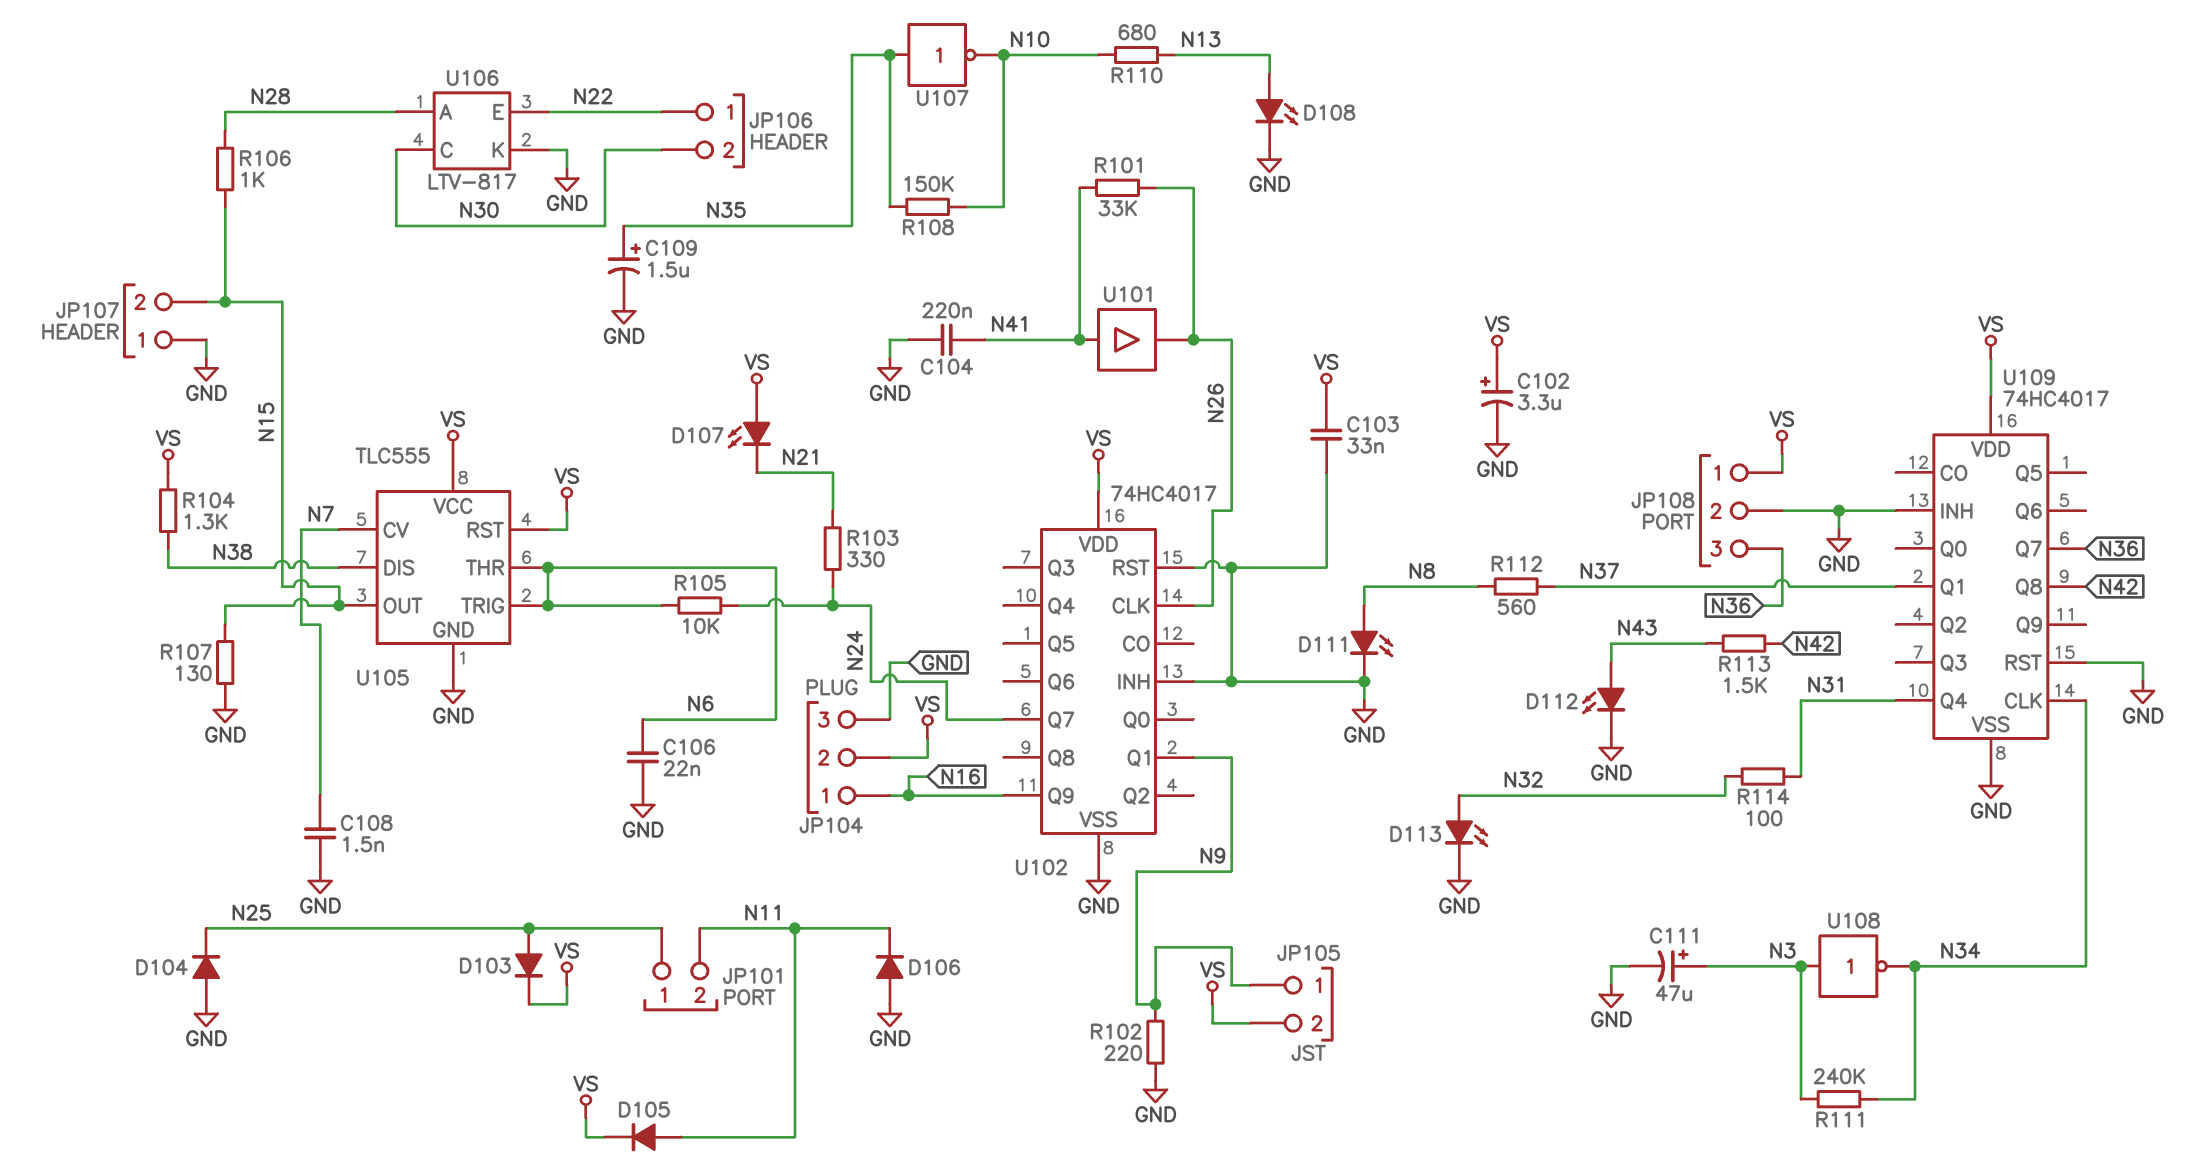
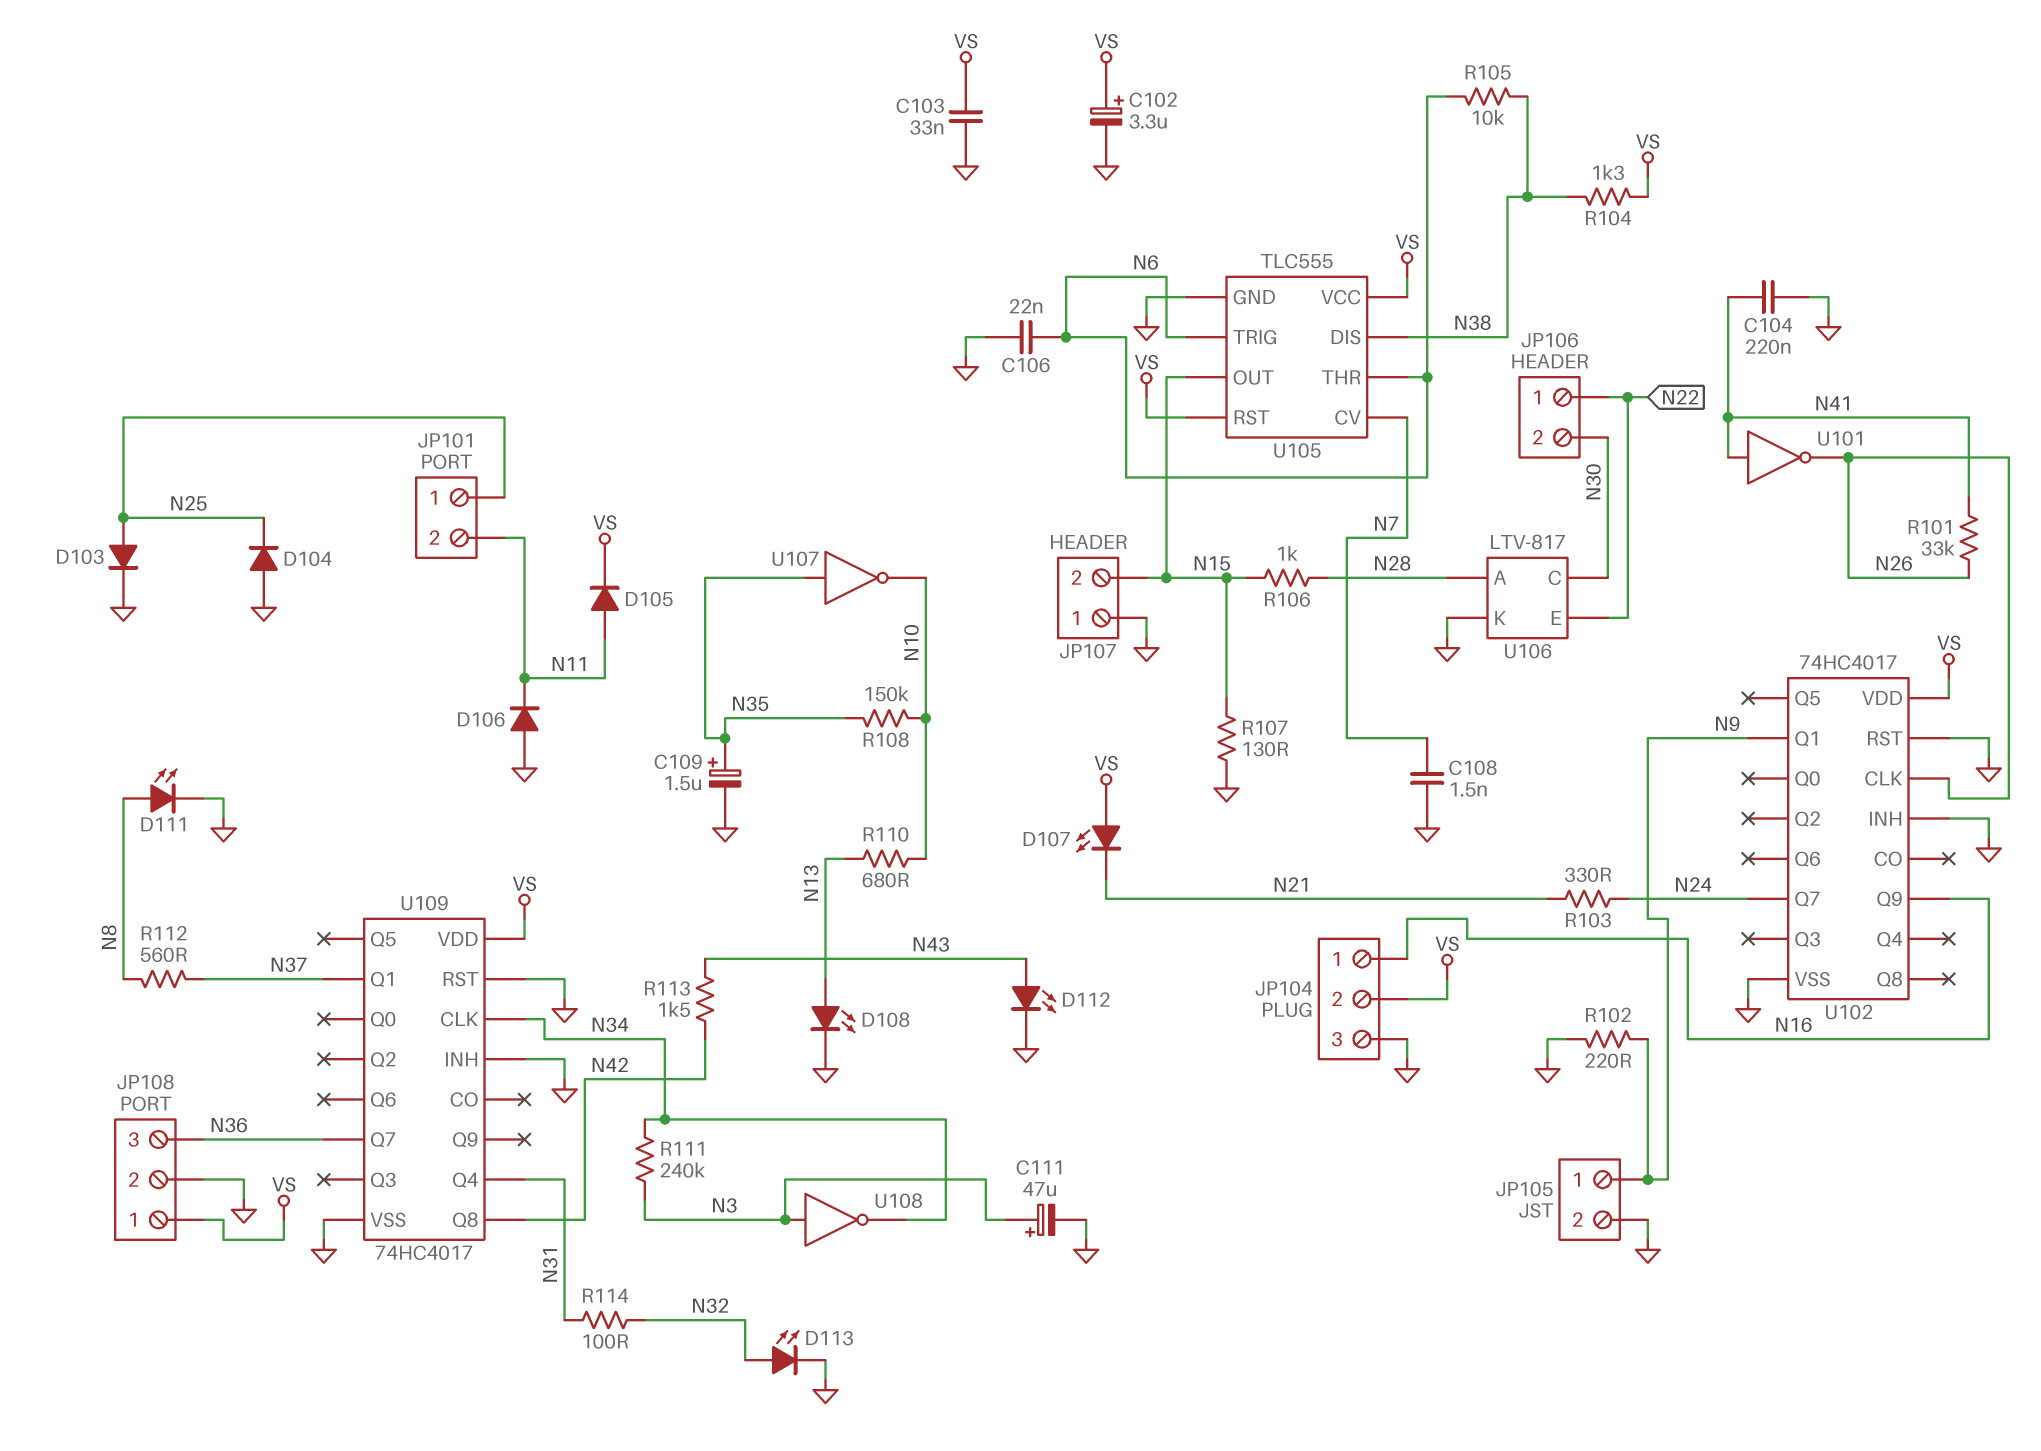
D103: diode (A N25, K VS) -> diode (A N25, K GND)
JP105 pin 2: VS -> GND
R105: 10k (N6, N24) -> 10k (N6, N38)
U101: buffer (in N41, out N26) -> NOT (in N41, out N26)

